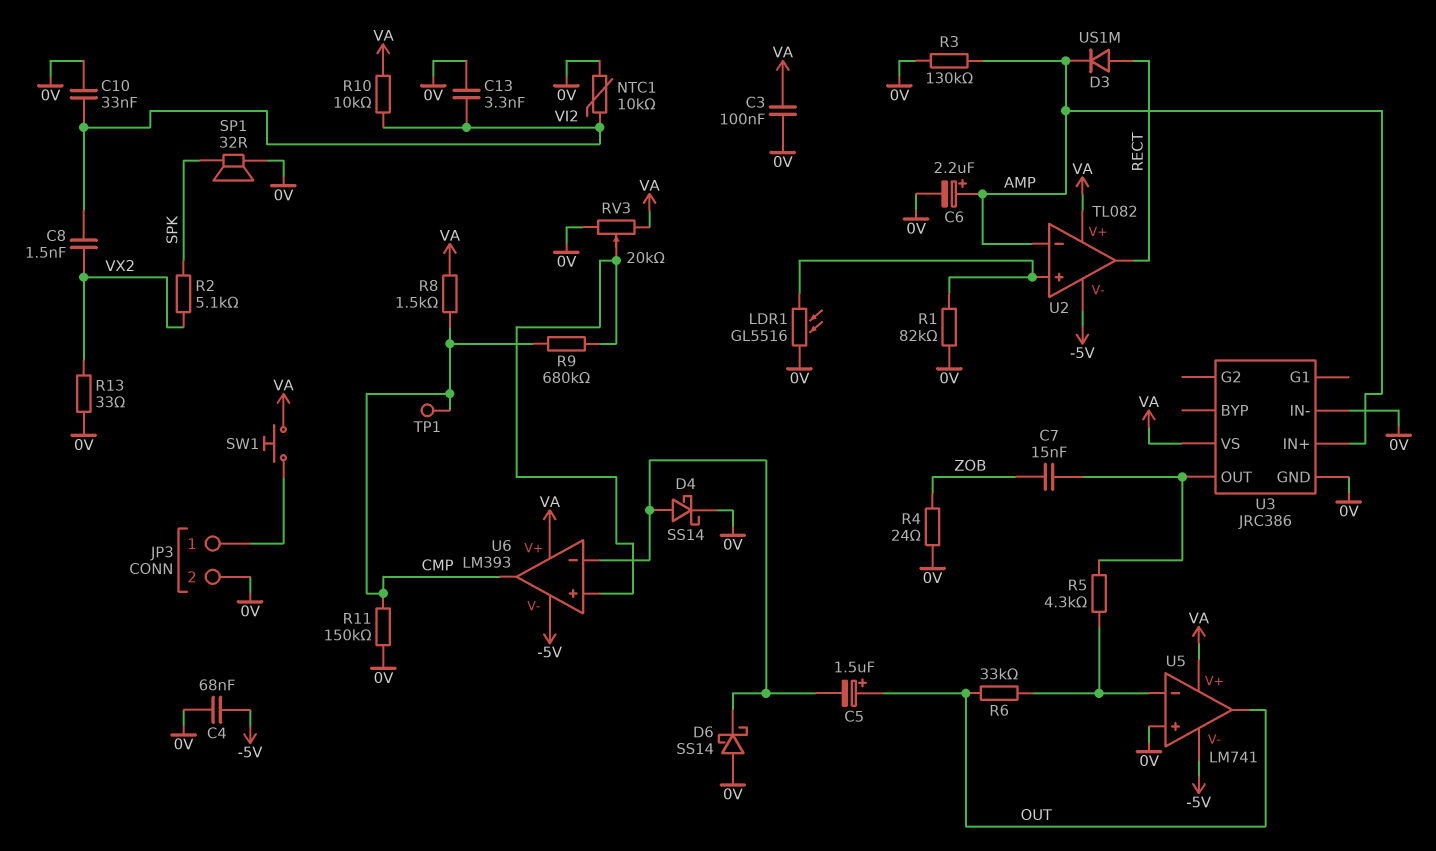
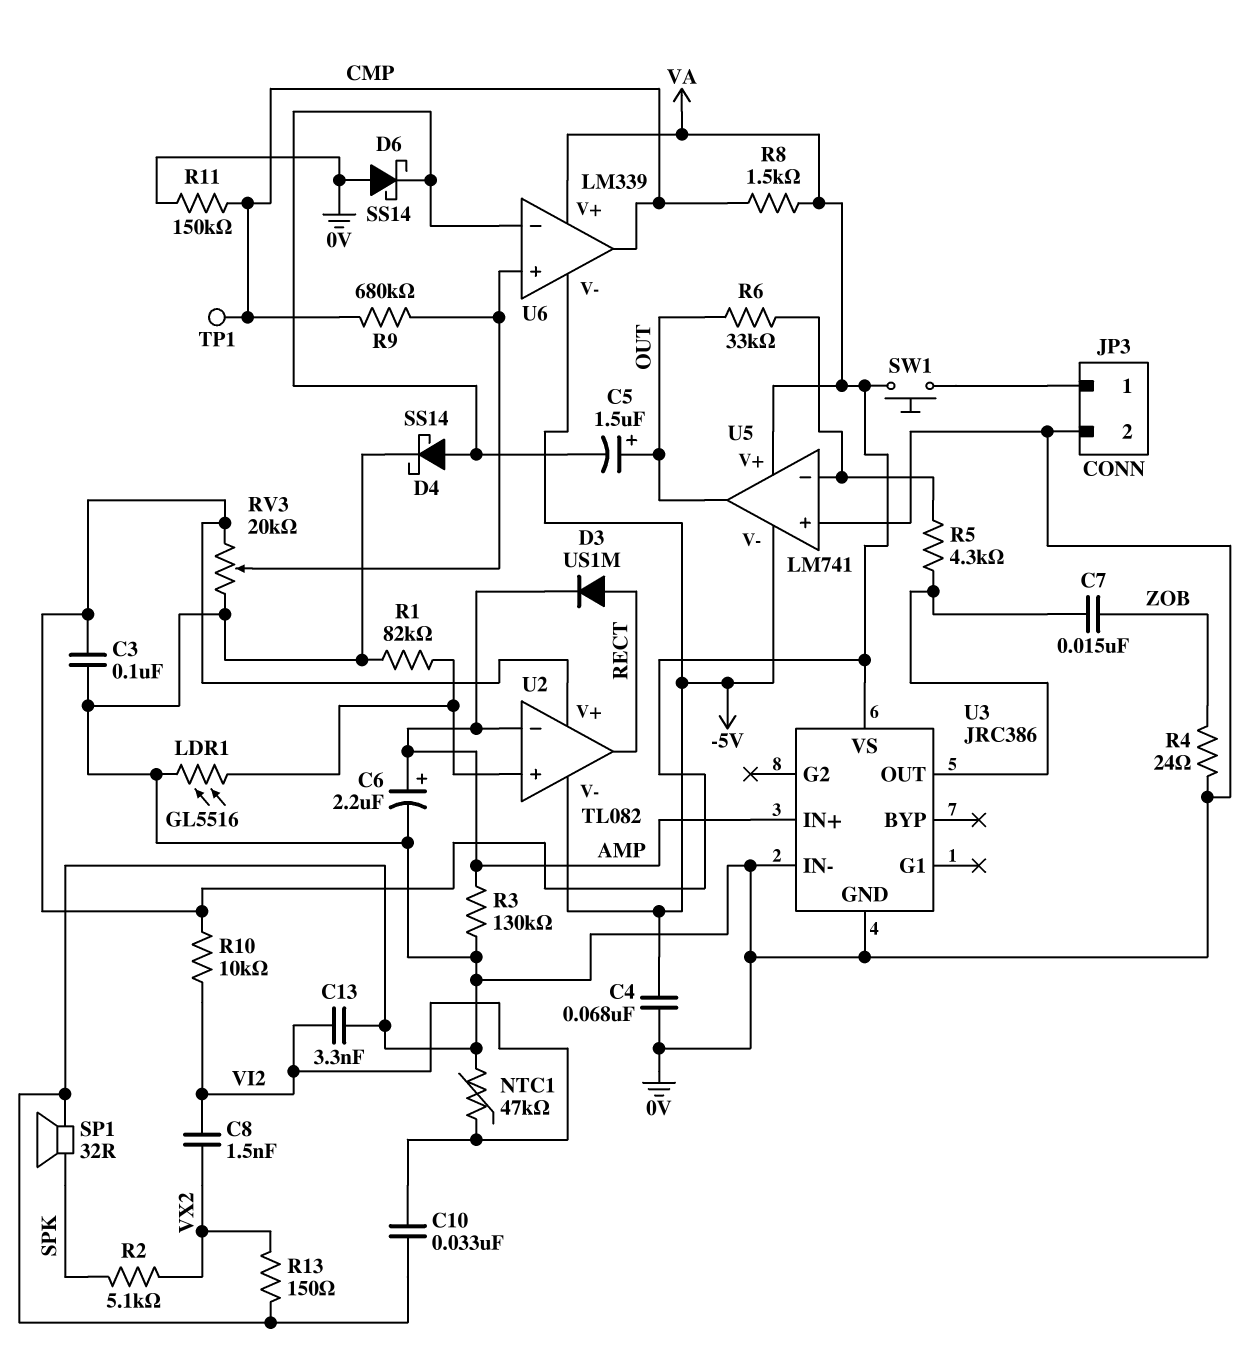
NTC1: 10k (0V, VI2) -> 47k (0V, VI2)
R13: 33 (0V, VX2) -> 150 (0V, VX2)
U6: LM393 -> LM339

